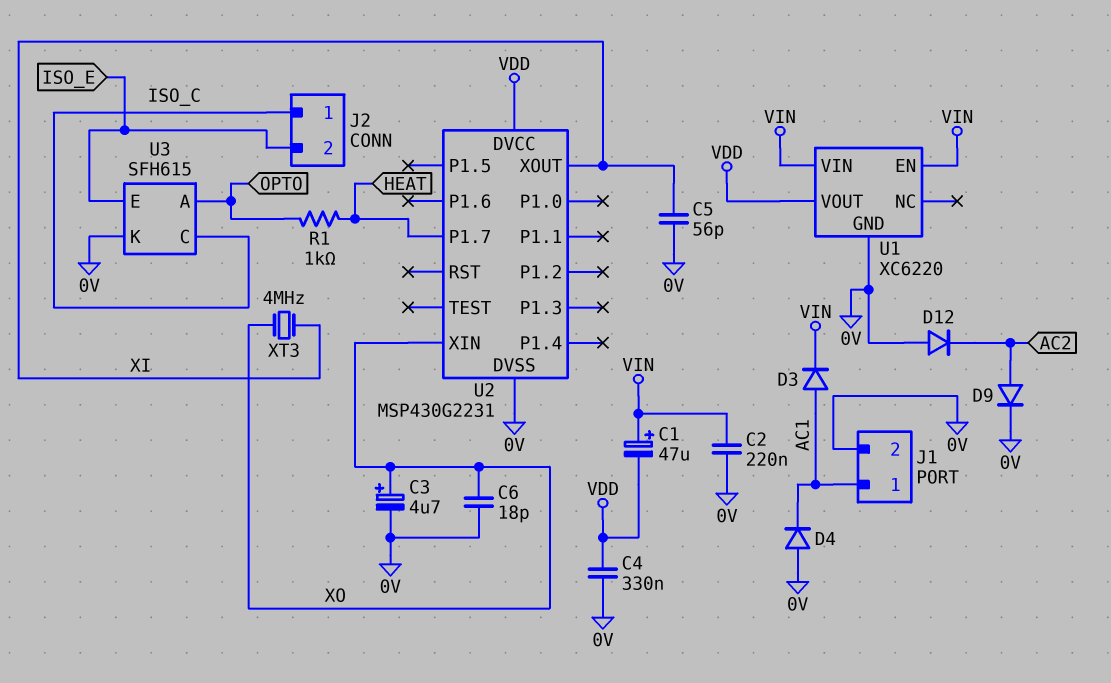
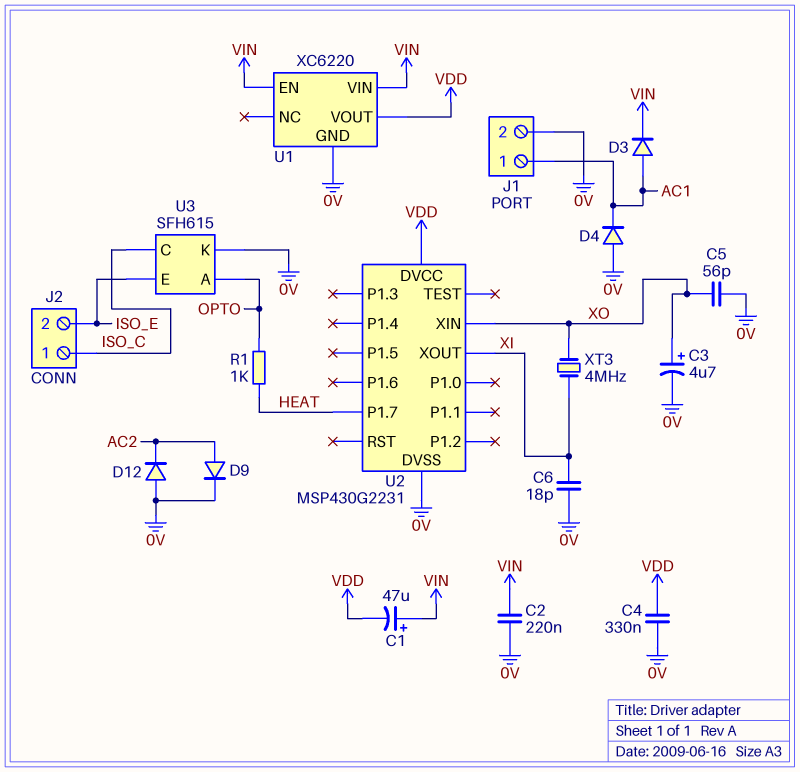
C5: 56pF (0V, XI) -> 56pF (0V, XO)
C6: 18pF (0V, XO) -> 18pF (0V, XI)

